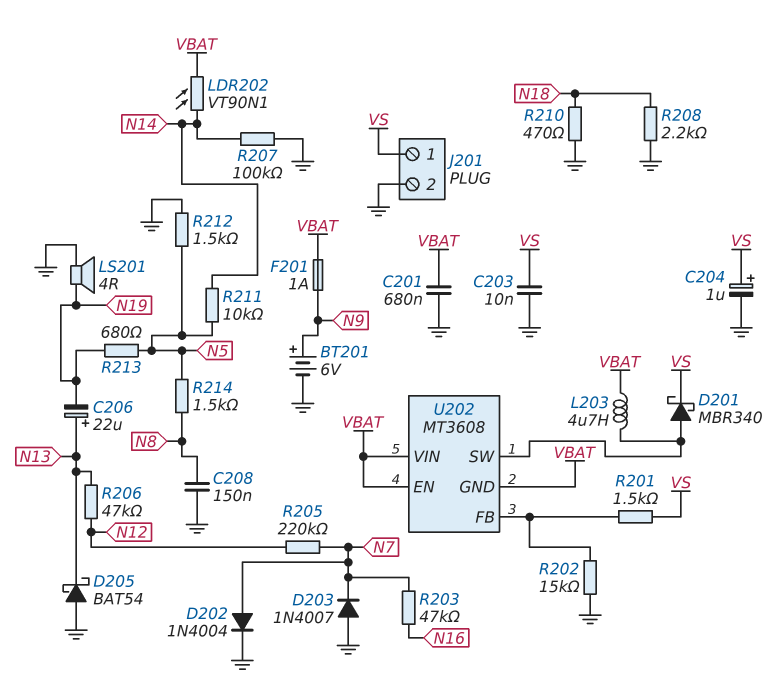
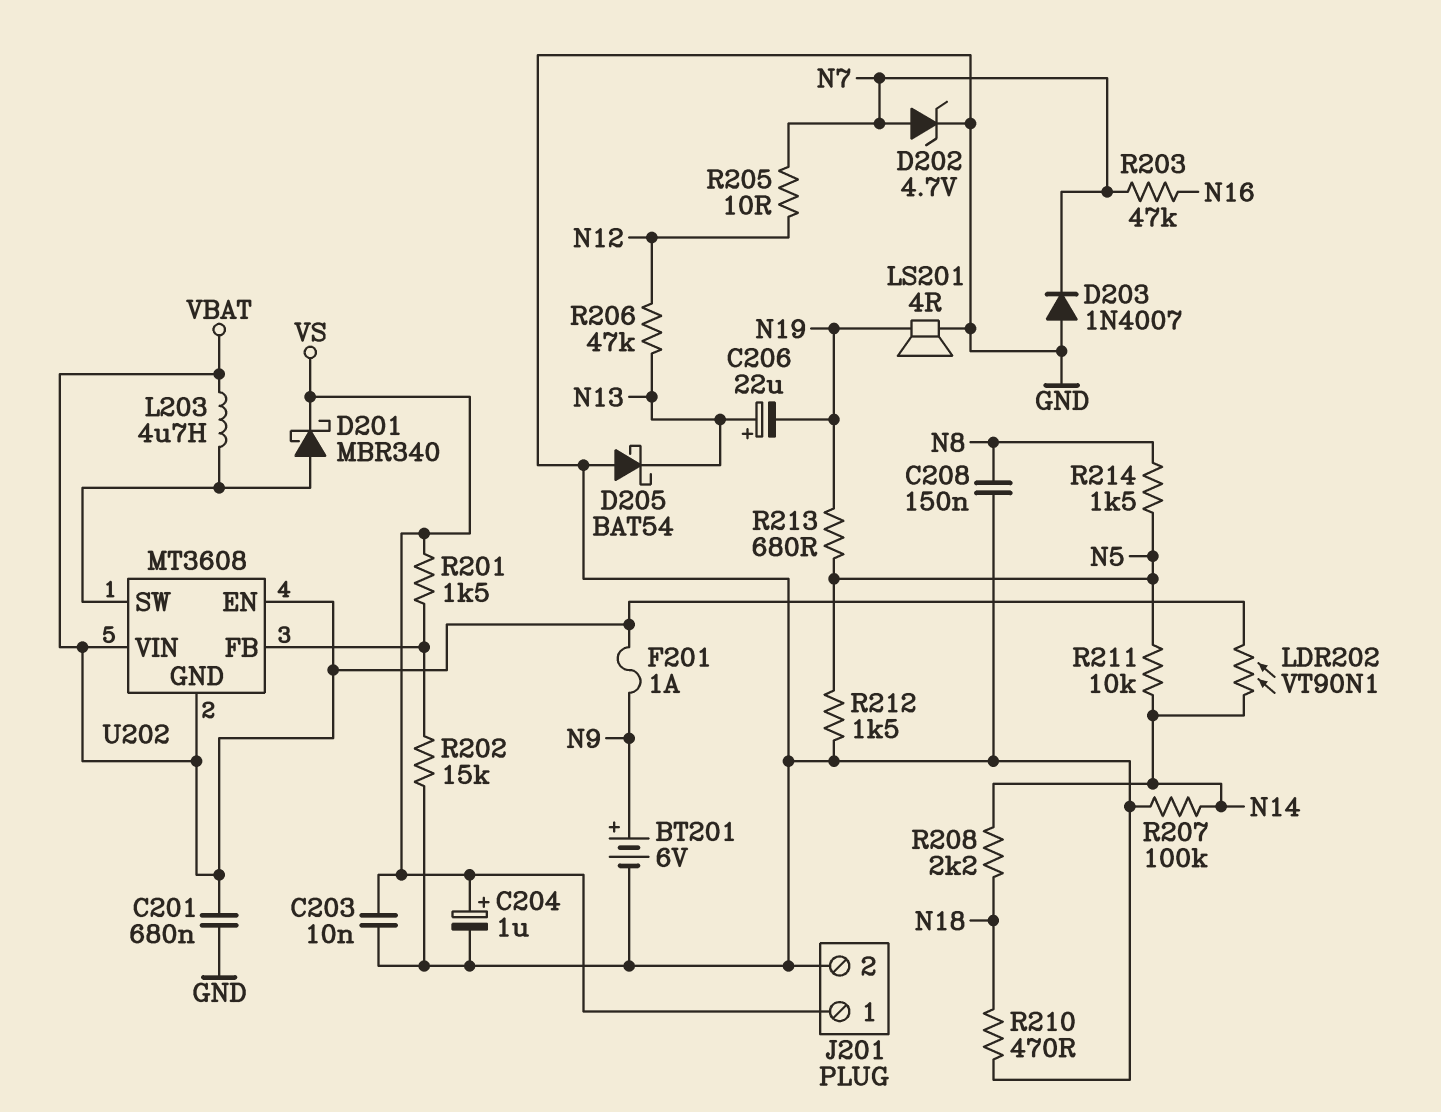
D202: diode 1N4004 (A N7, K GND) -> zener 4.7V (A N7, K GND)
R205: 220k (N7, N12) -> 10 (N7, N12)
R208: 2.2k (GND, N18) -> 2.2k (N14, N18)

